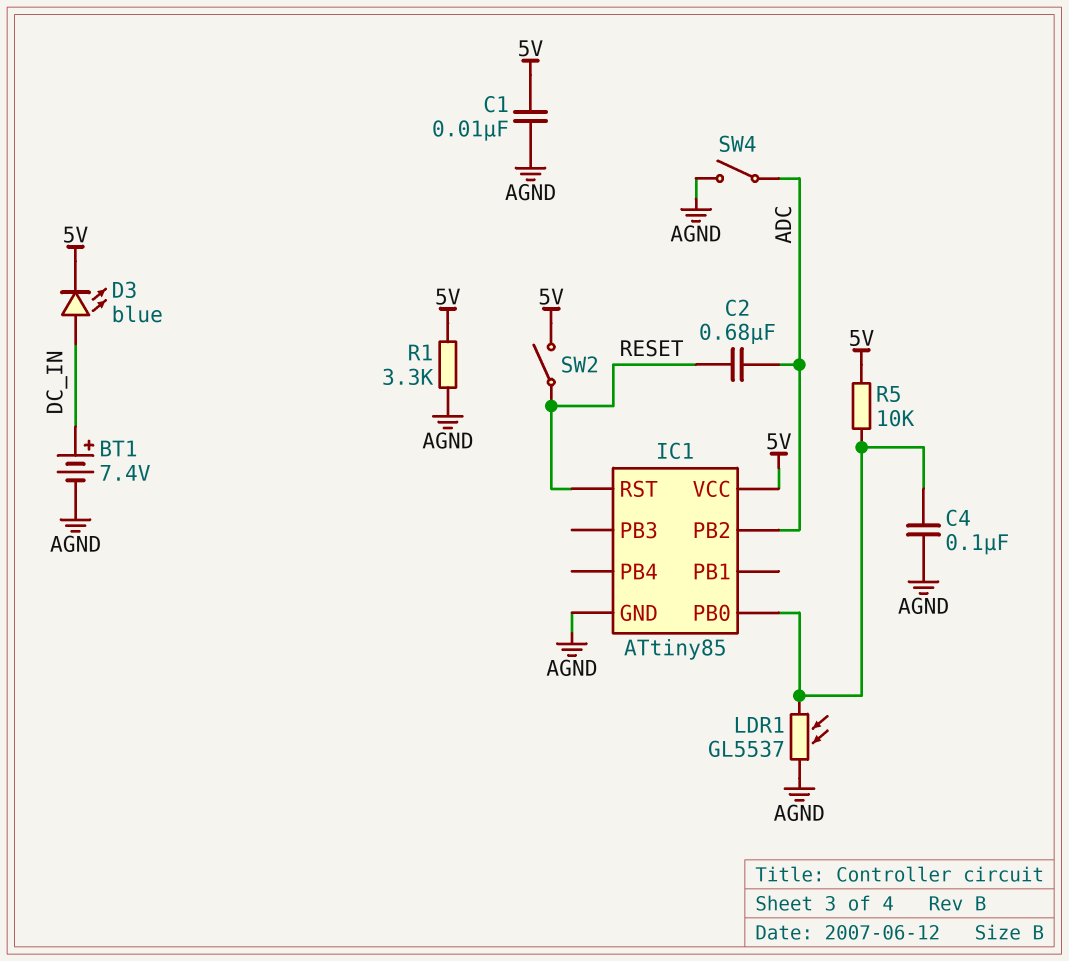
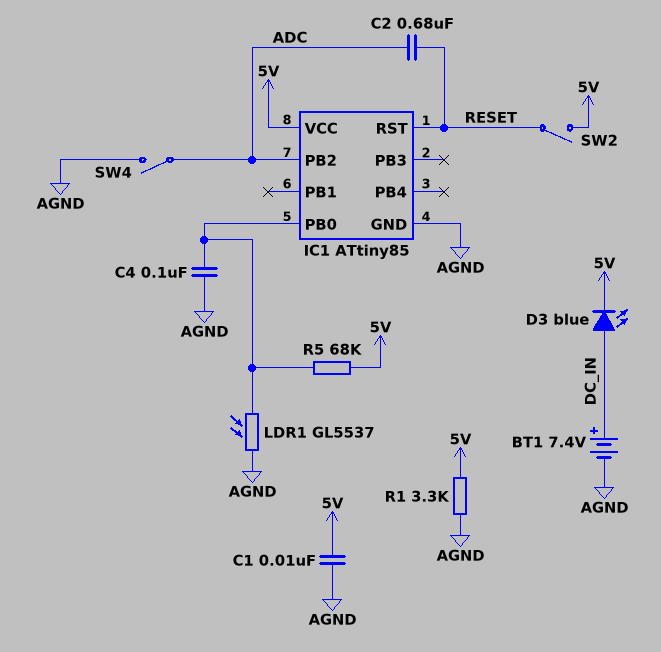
R5: 10k (5V, IC1/PB0) -> 68k (5V, IC1/PB0)

